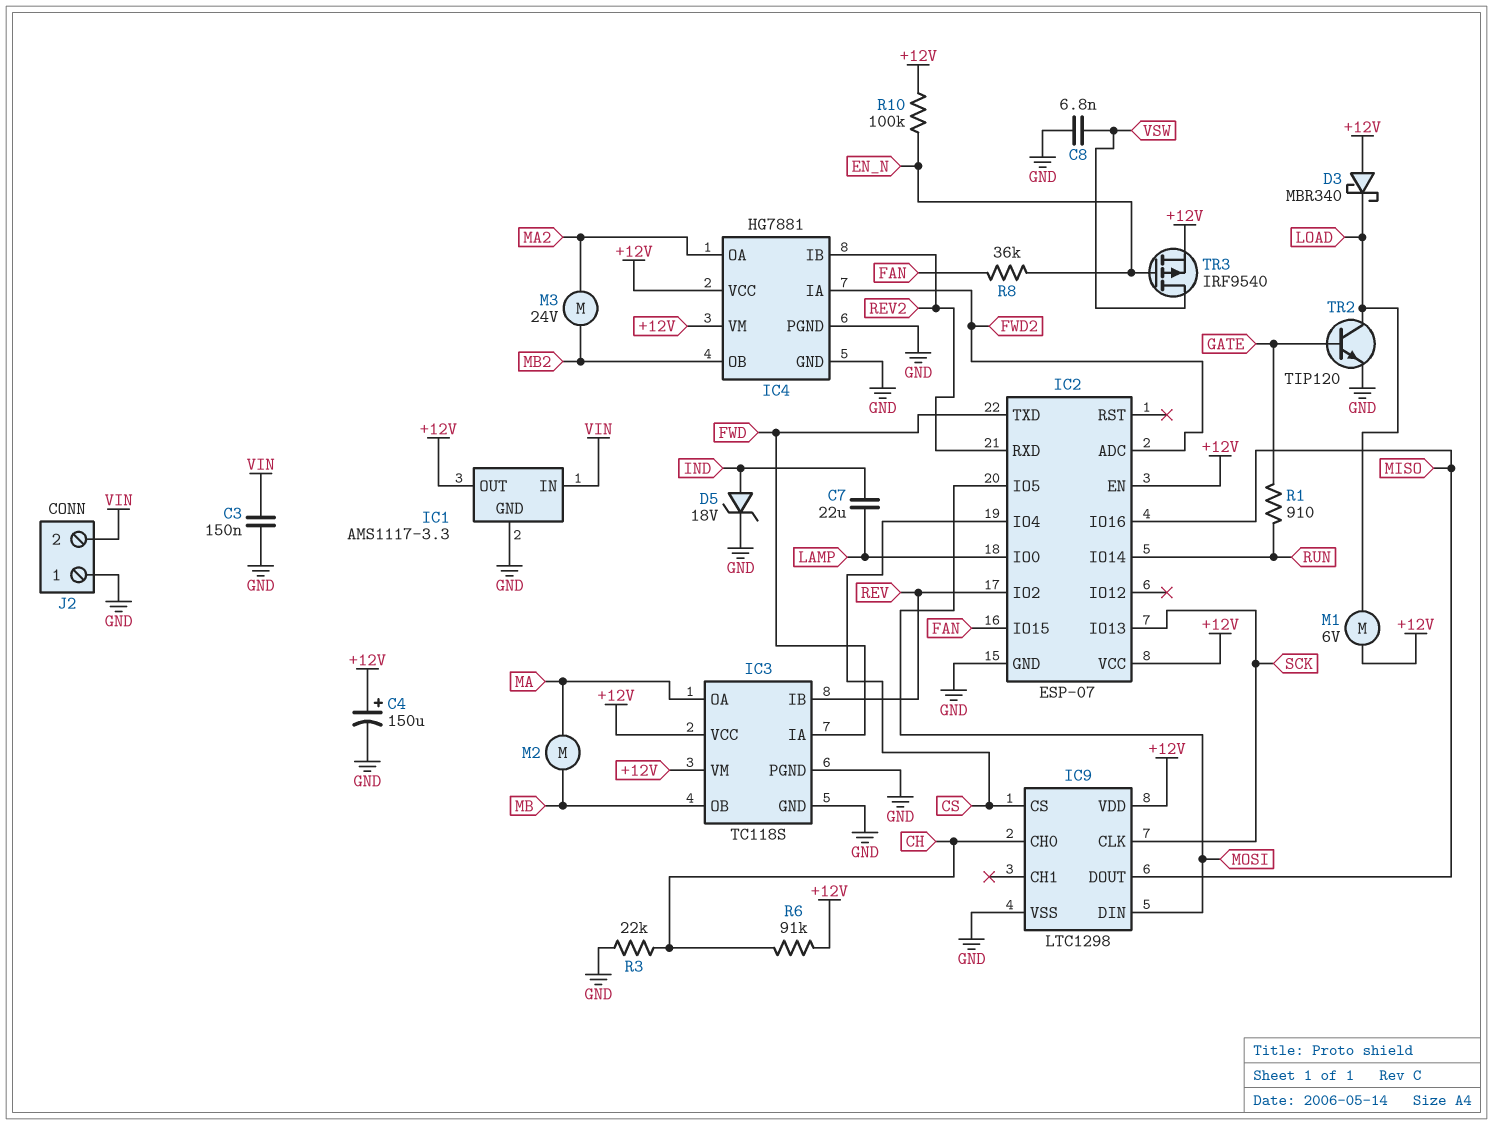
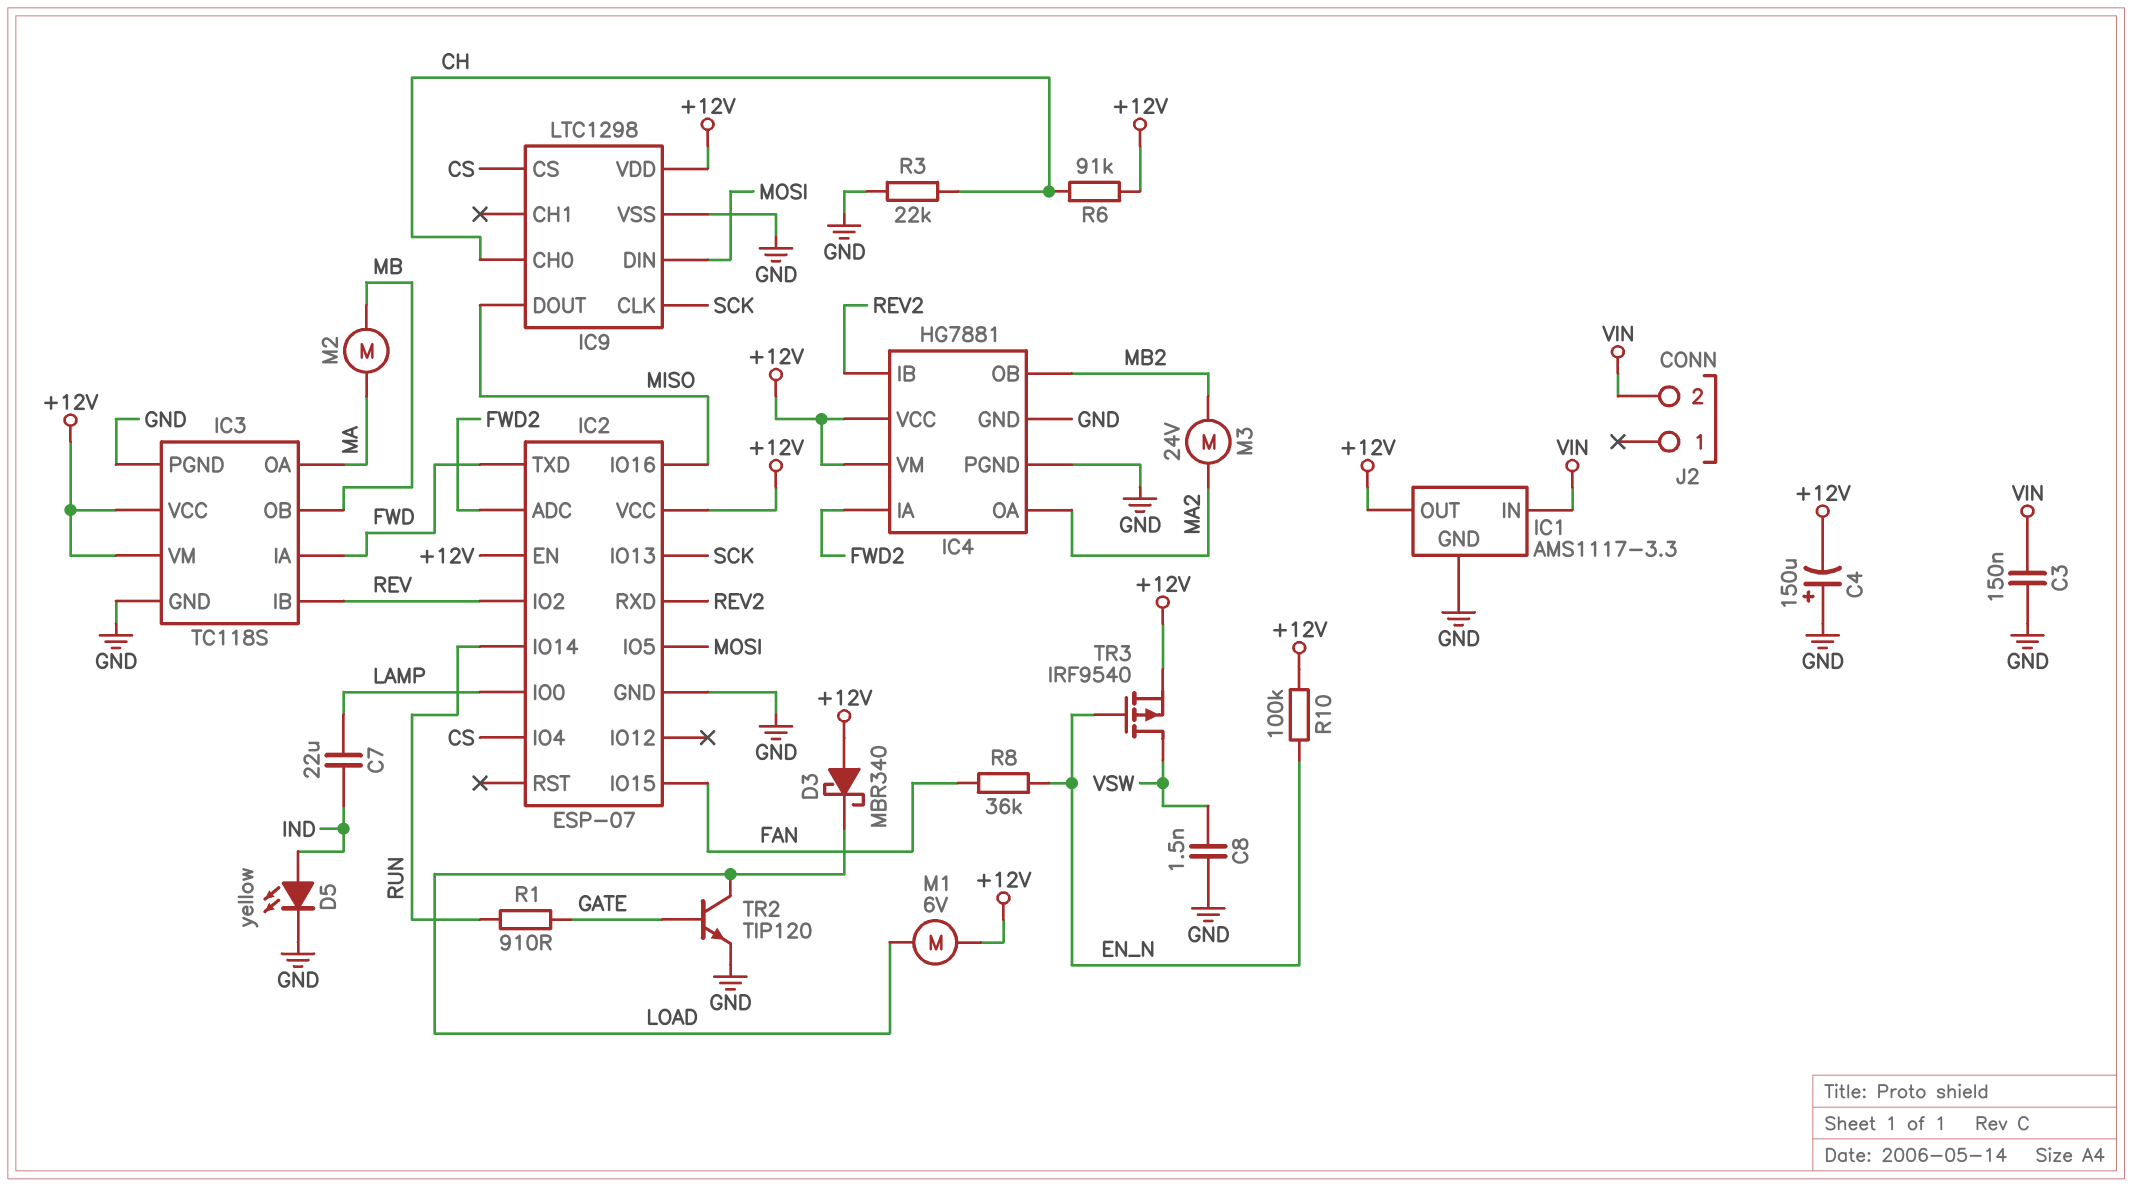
C4: 150uF (plus +12V, minus GND) -> 150uF (plus GND, minus +12V)
C8: 6.8nF (GND, VSW) -> 1.5nF (GND, VSW)
D5: zener 18V (A IND, K GND) -> LED yellow (A IND, K GND)
J2 pin 1: GND -> none

